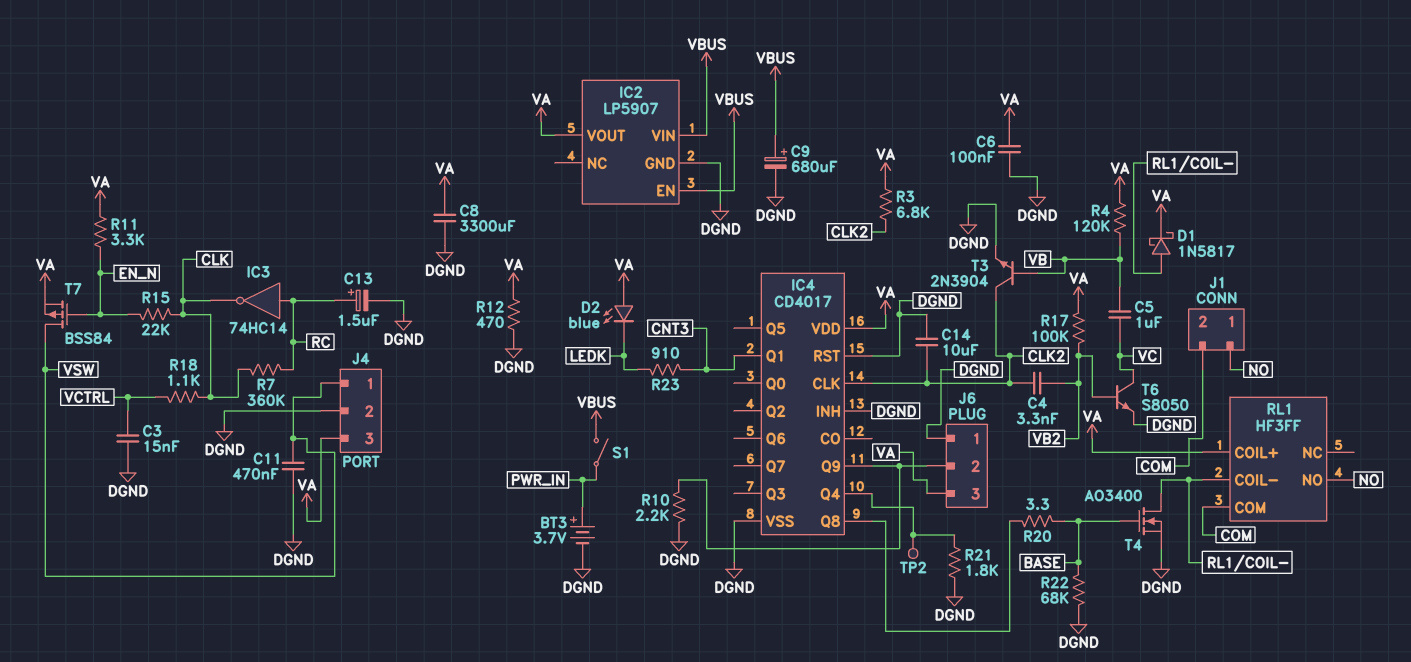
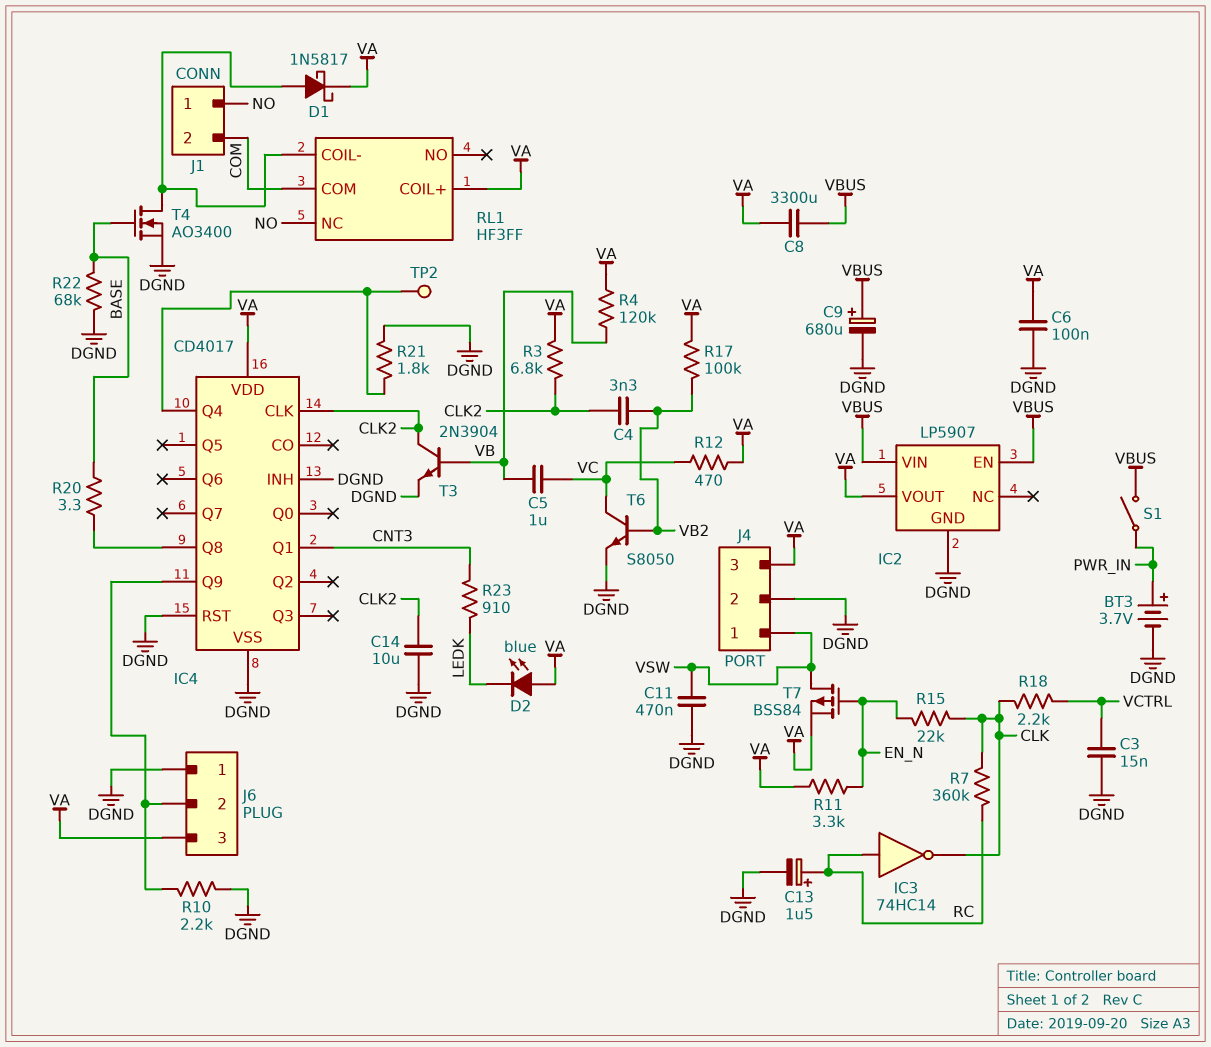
C8: 3300uF (DGND, VA) -> 3300uF (VA, VBUS)
R12: 470 (DGND, VA) -> 470 (VA, VC)
R18: 1.1k (CLK, VCTRL) -> 2.2k (CLK, VCTRL)
RL1 pin NC: none -> NO
RL1 pin NO: NO -> none

